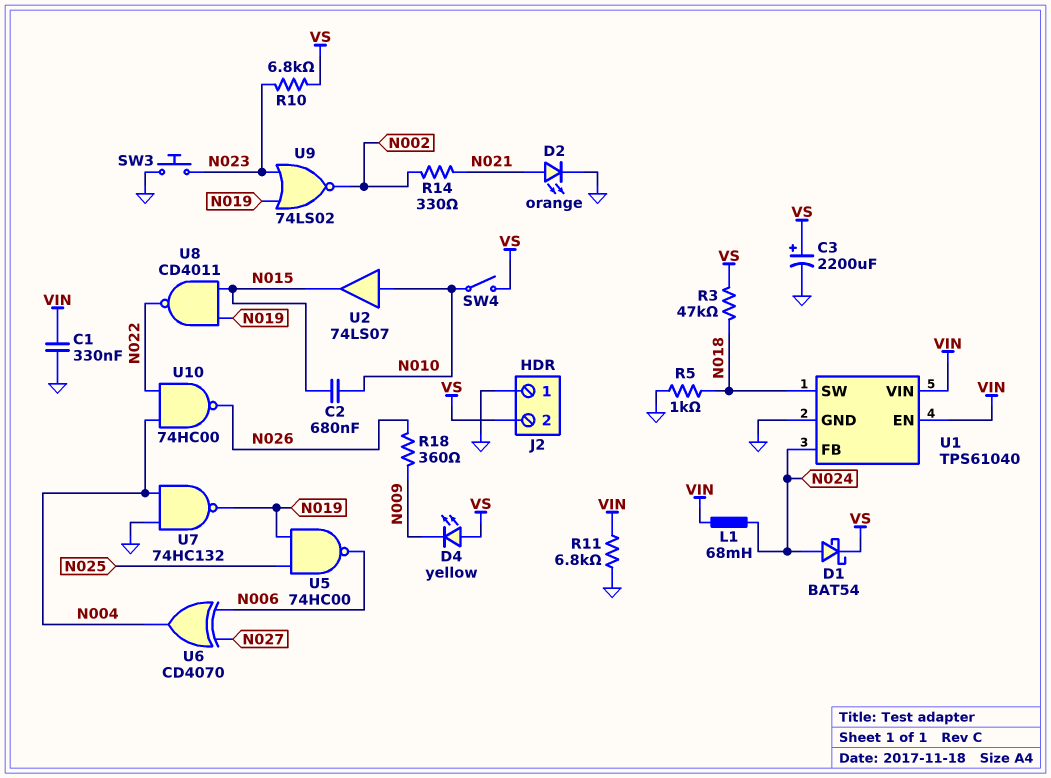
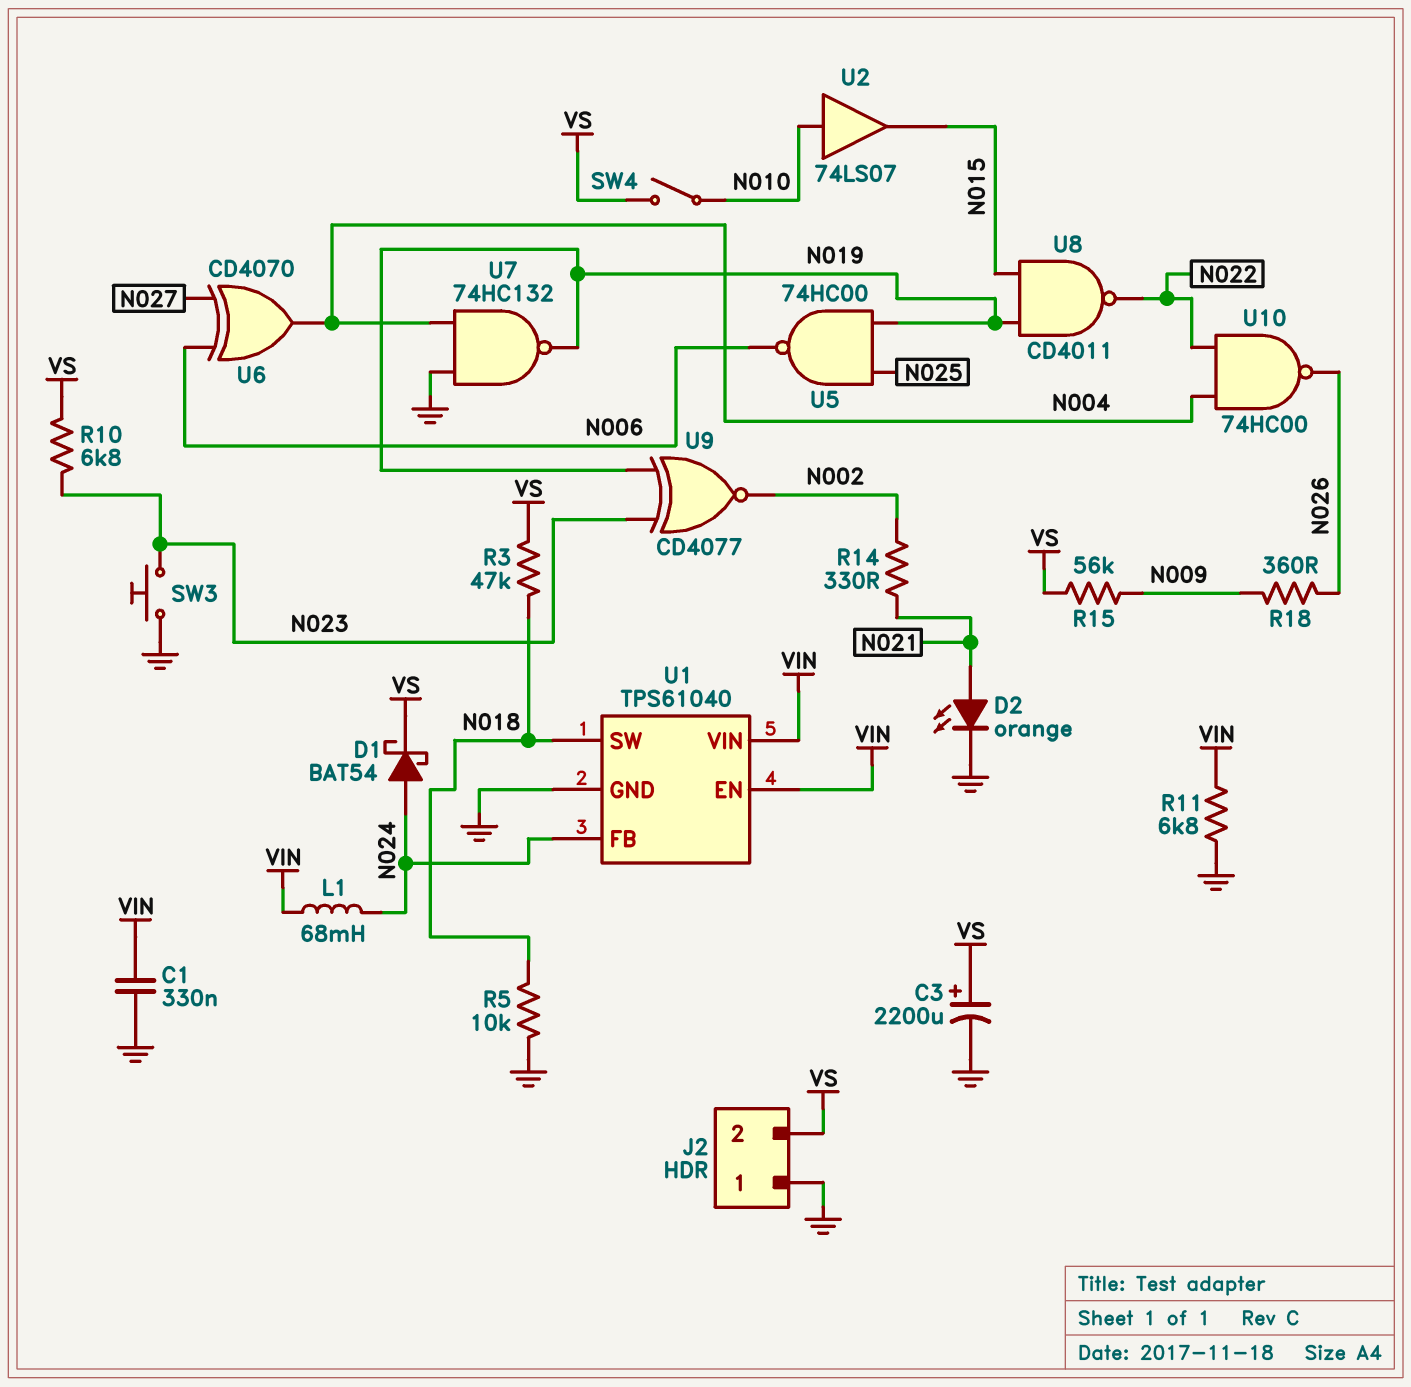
C2: 680nF (N010, N015) -> none
D4: LED yellow (A VS, K N009) -> none
R5: 1k (GND, N018) -> 10k (GND, N018)
R15: none -> 56k (N009, VS)
U9: NOR 74LS02 (in N019, in N023, out N002) -> XNOR CD4077 (in N019, in N023, out N002)

